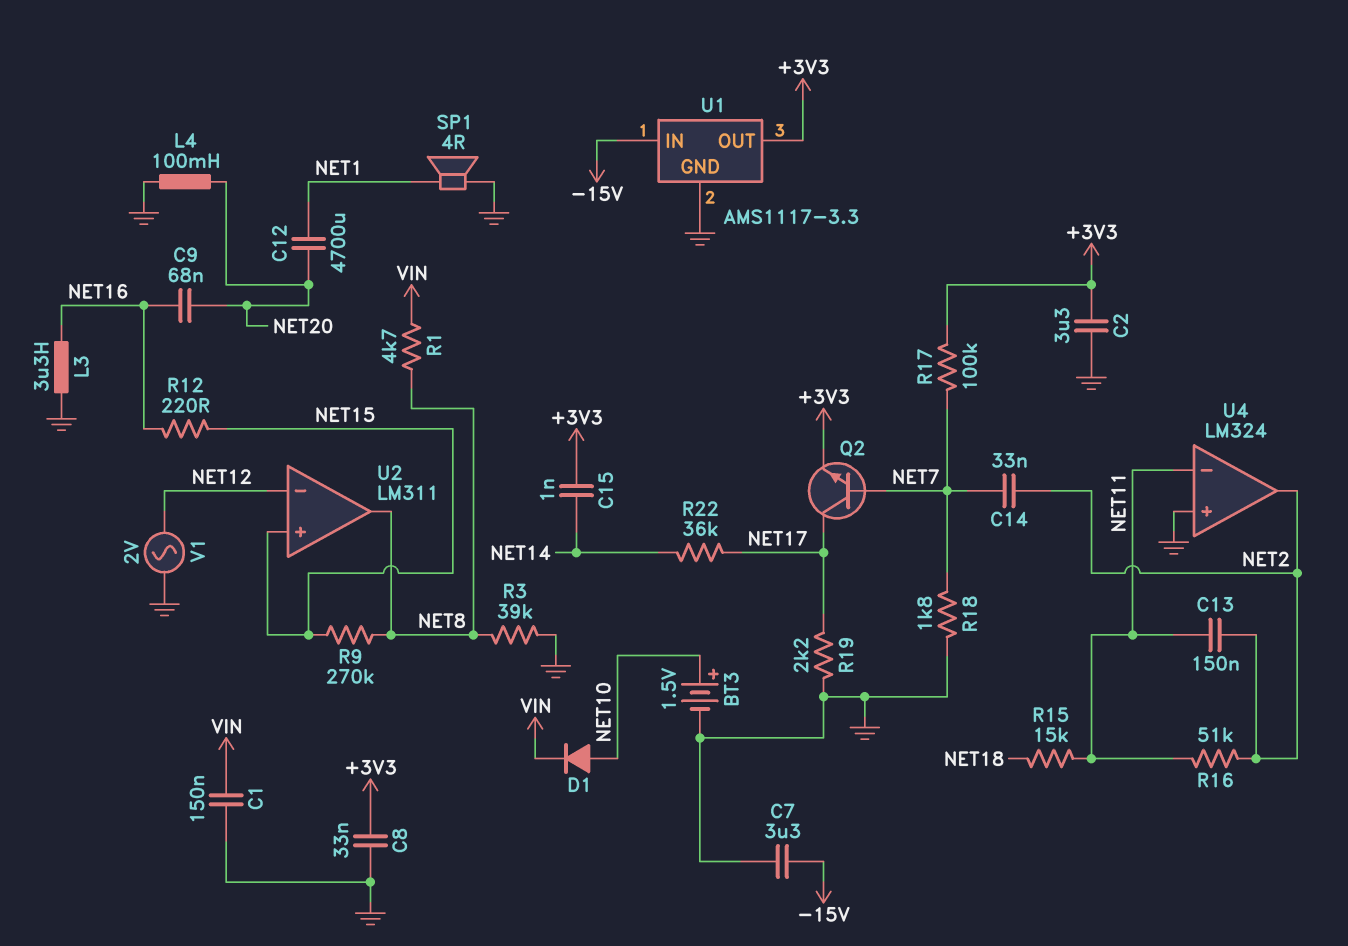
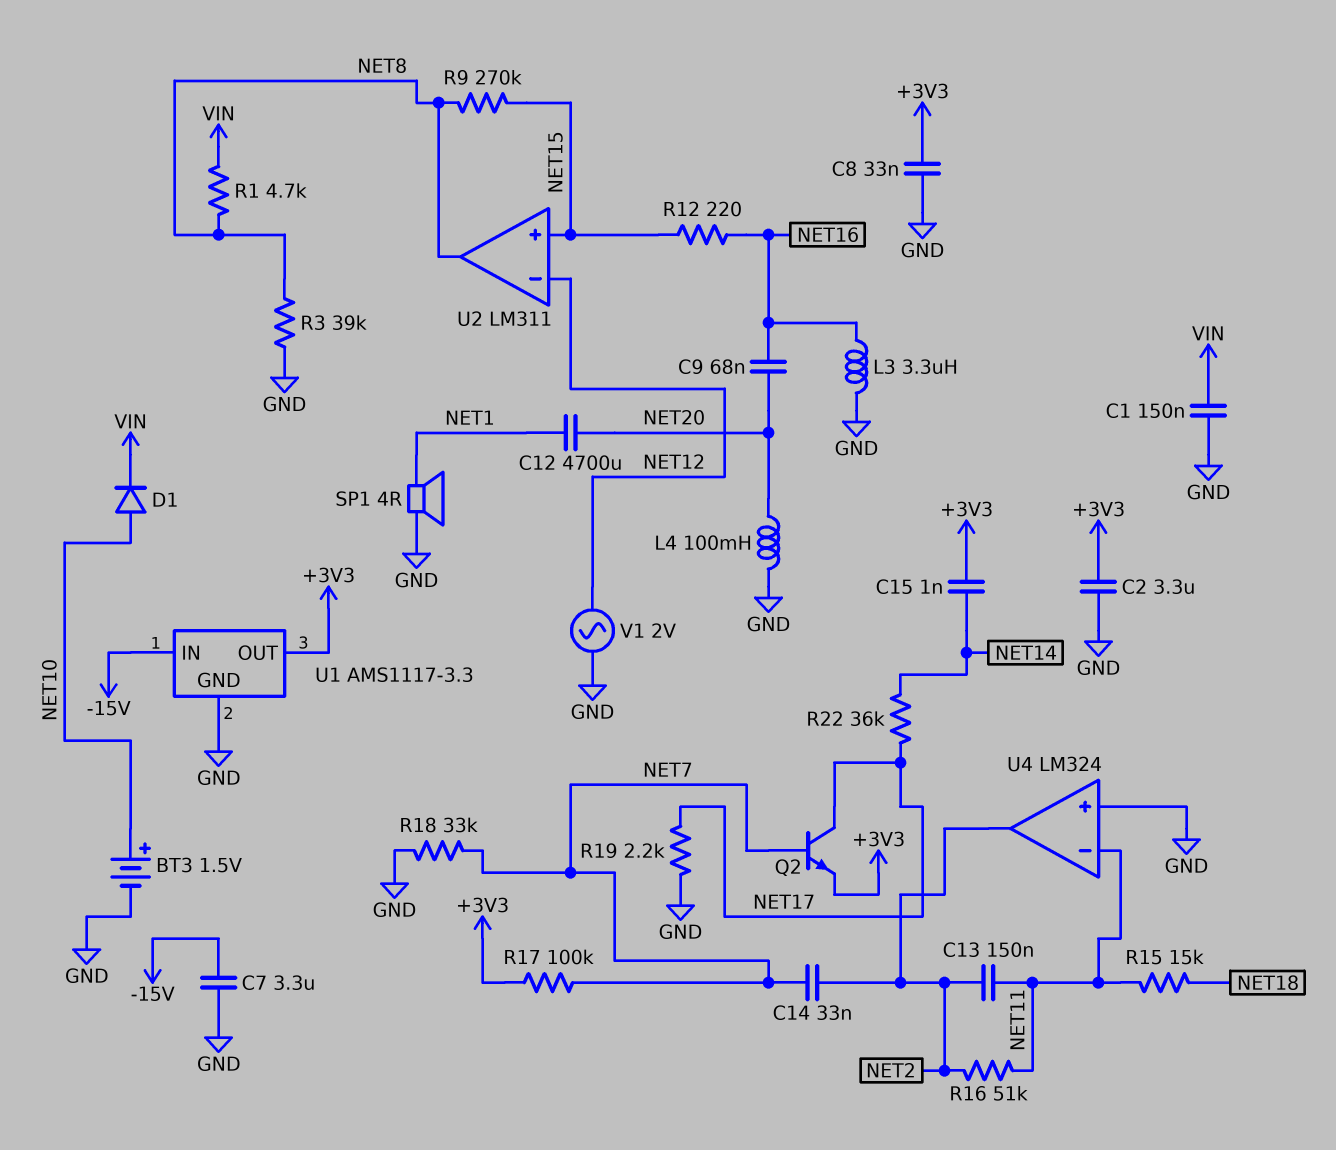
R18: 1.8k (GND, NET7) -> 33k (GND, NET7)

